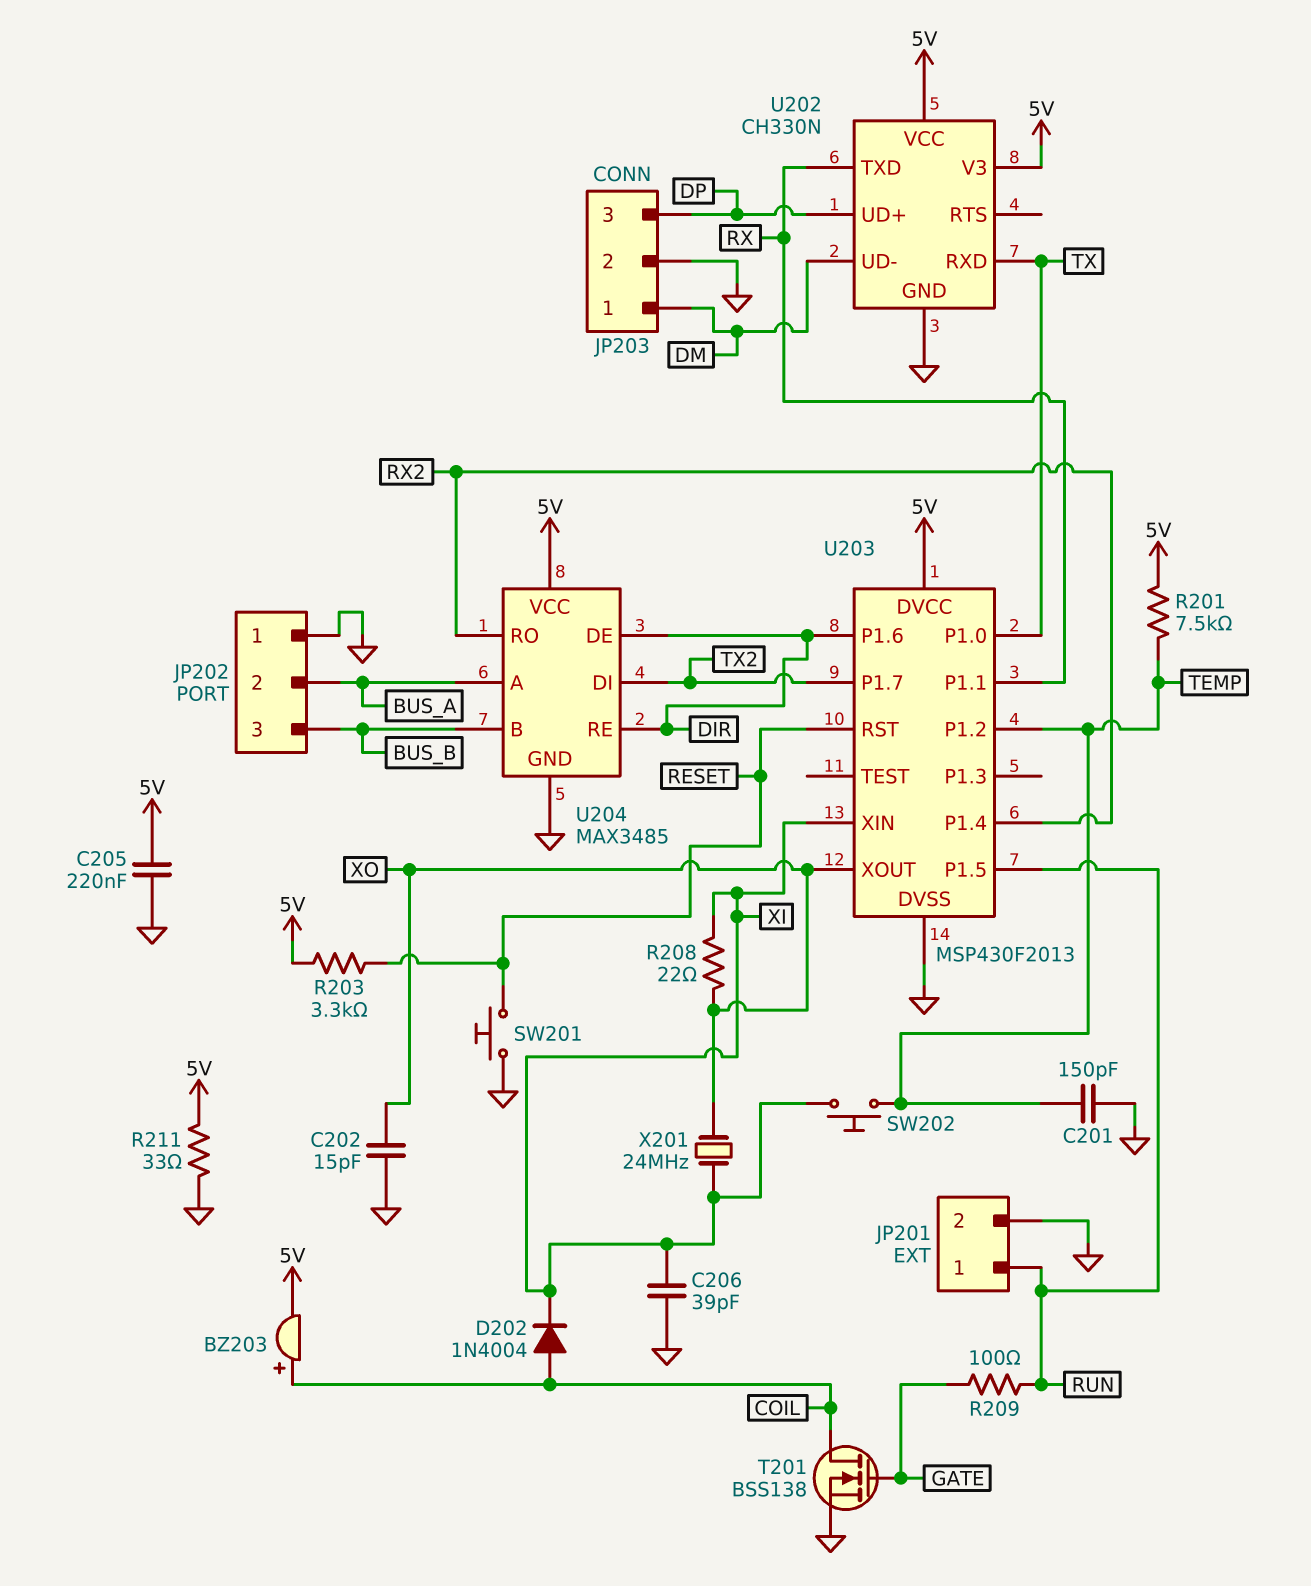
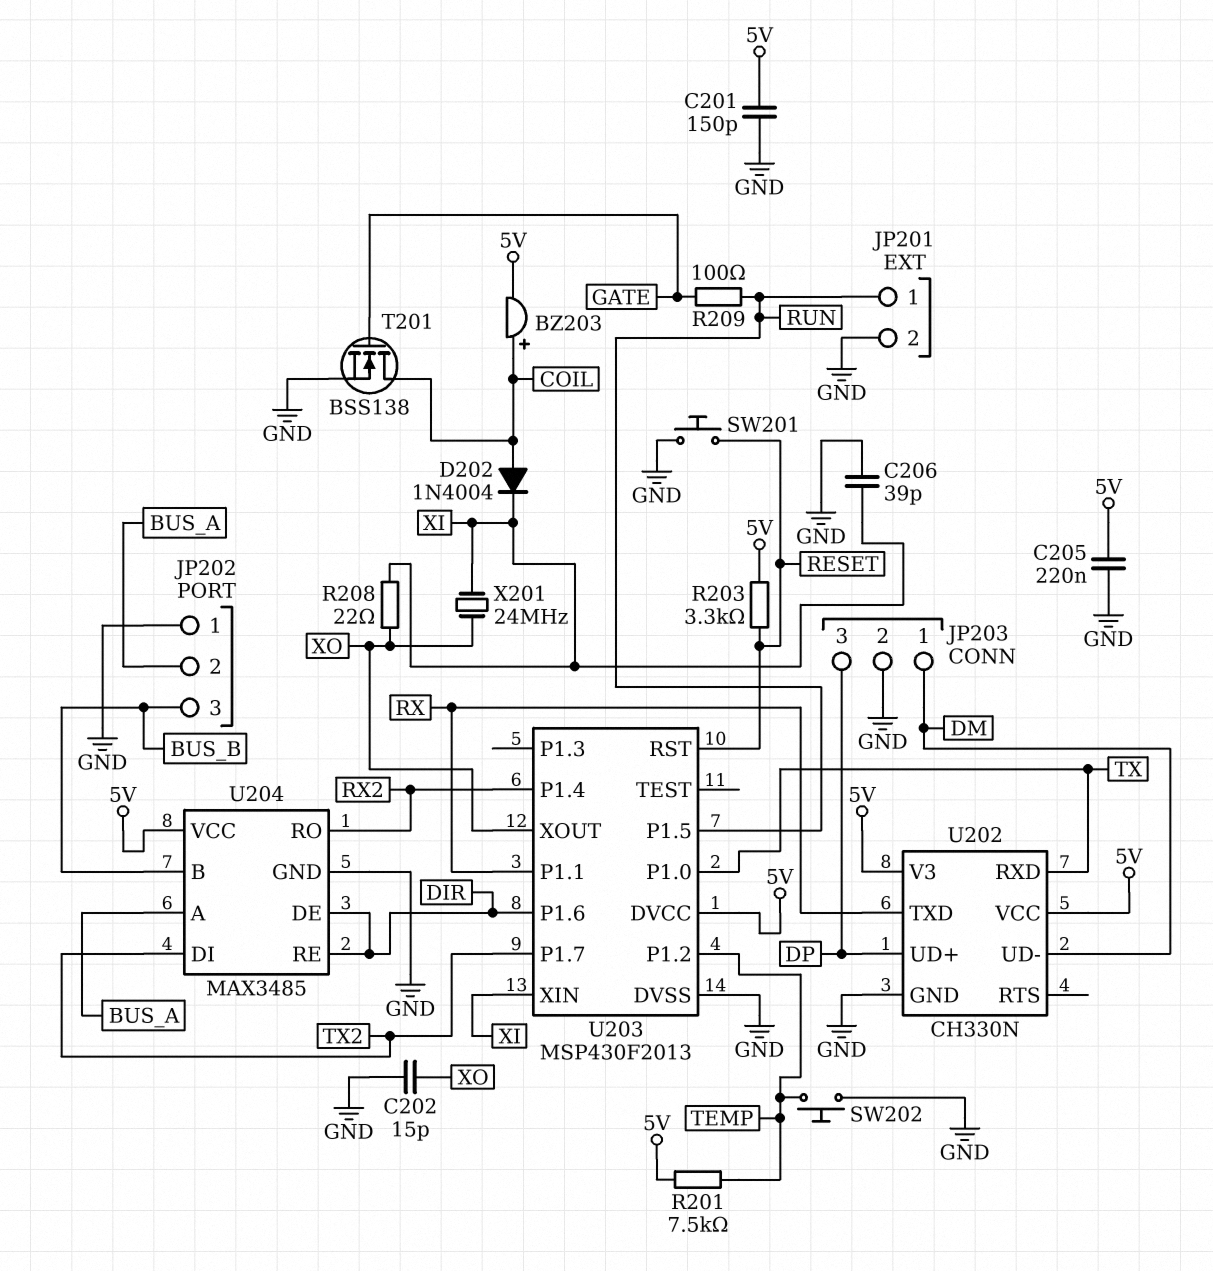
C201: 150pF (GND, TEMP) -> 150pF (5V, GND)
R211: 33 (5V, GND) -> none
SW202: button (TEMP, XI) -> button (GND, TEMP)

